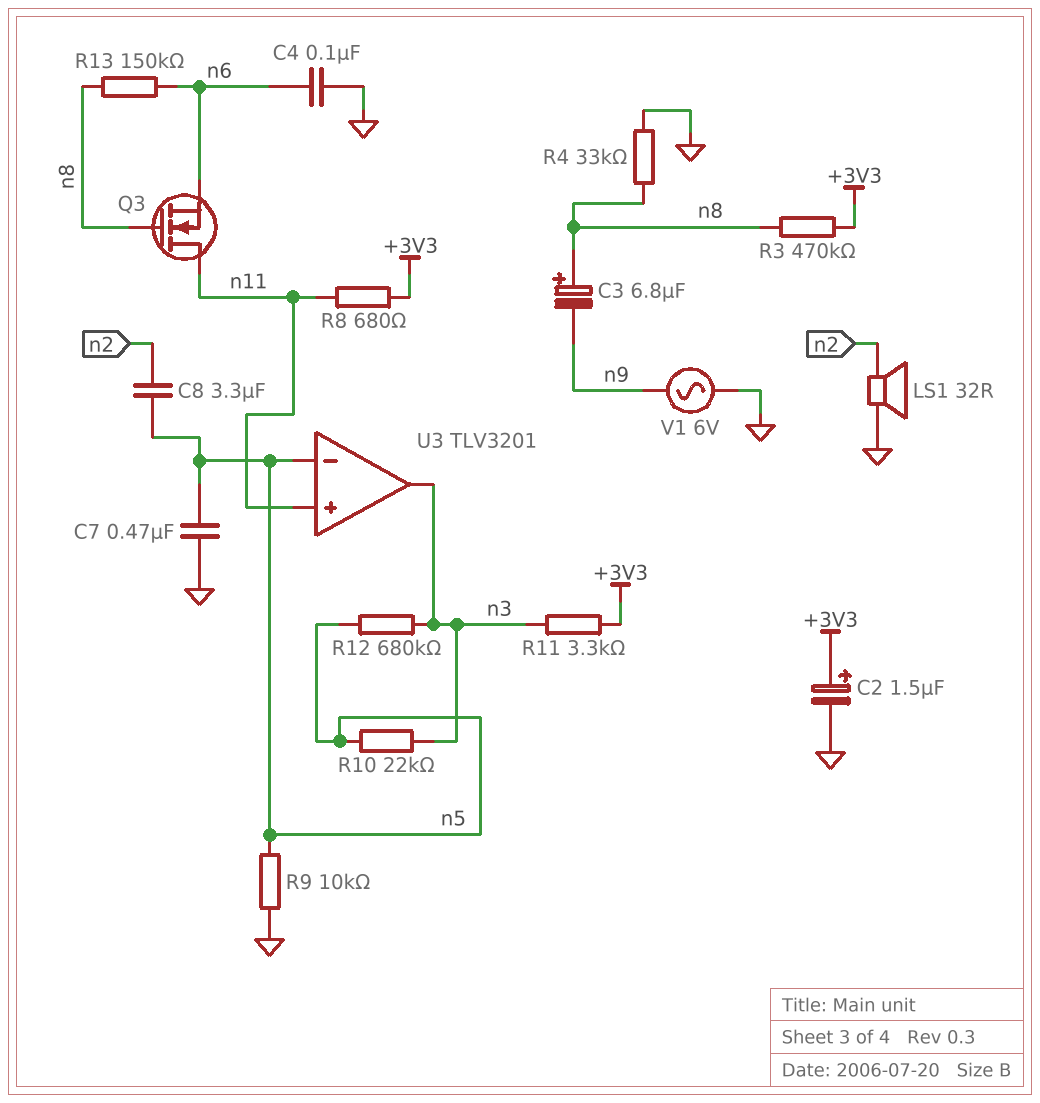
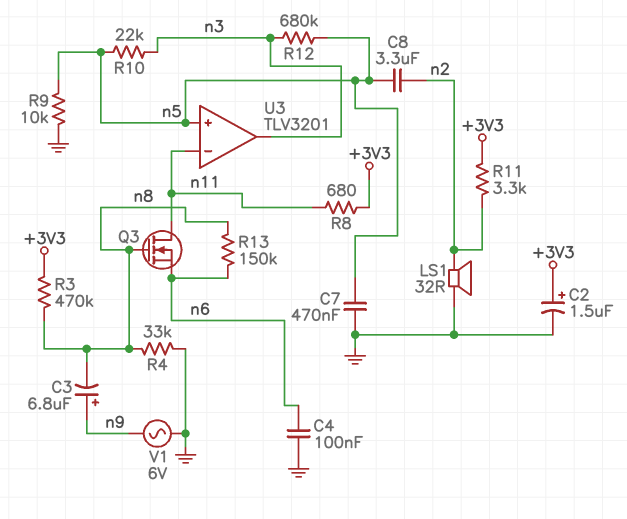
C3: 6.8uF (plus n8, minus n9) -> 6.8uF (plus n9, minus n8)
R11: 3.3k (+3V3, n3) -> 3.3k (+3V3, n2)
U3 pin in+: n11 -> n5
U3 pin in-: n5 -> n11

